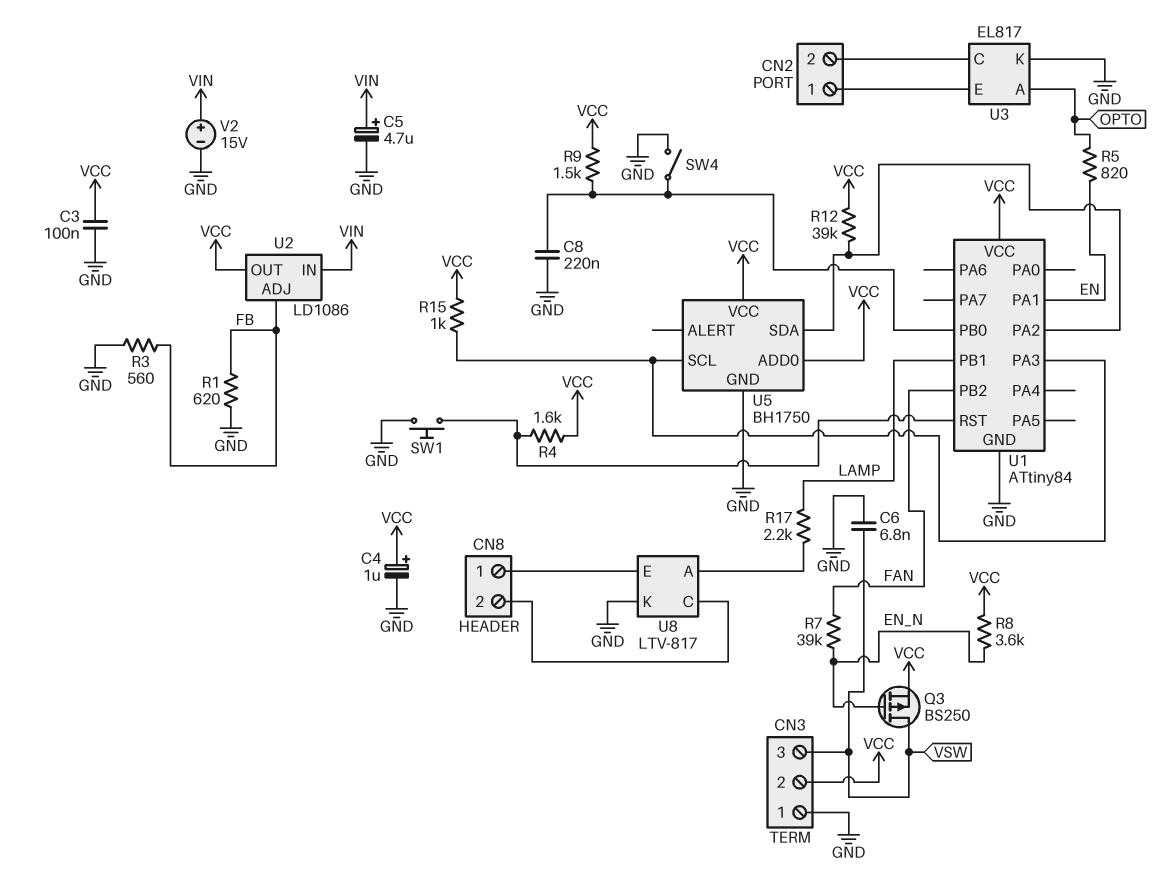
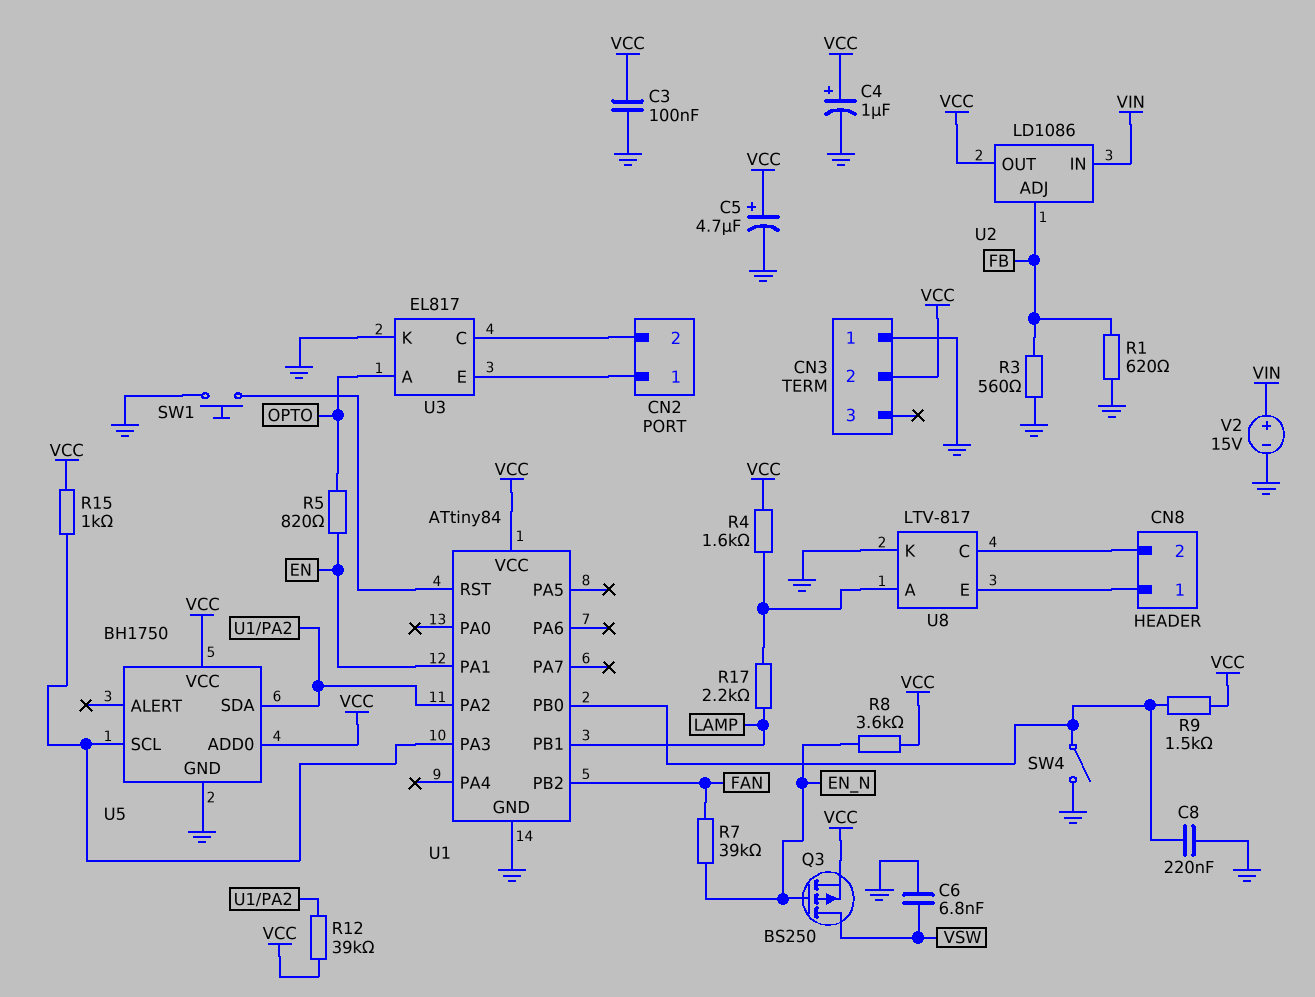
C5: 4.7uF (plus VIN, minus GND) -> 4.7uF (plus VCC, minus GND)
CN3 pin 3: VSW -> none
R4: 1.6k (U1/RST, VCC) -> 1.6k (U8/A, VCC)

